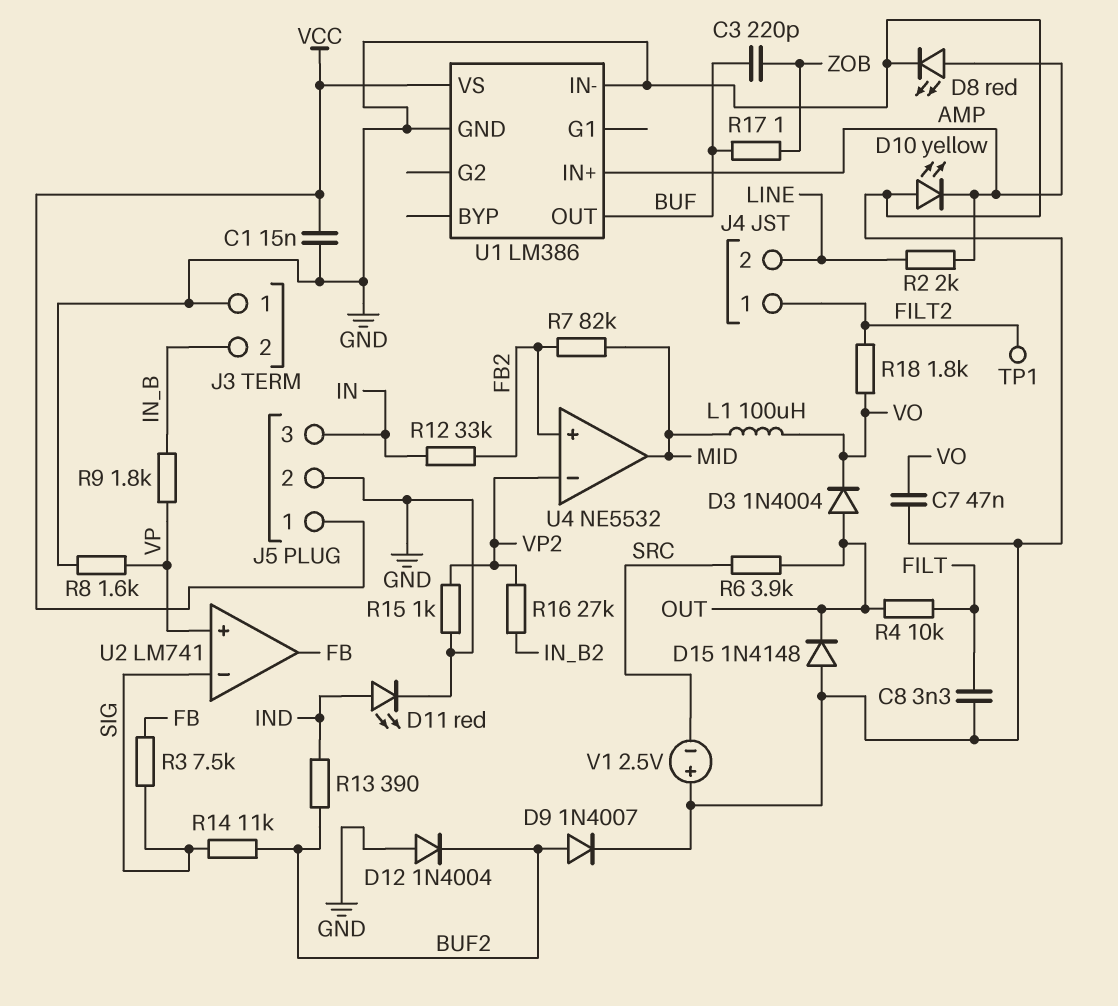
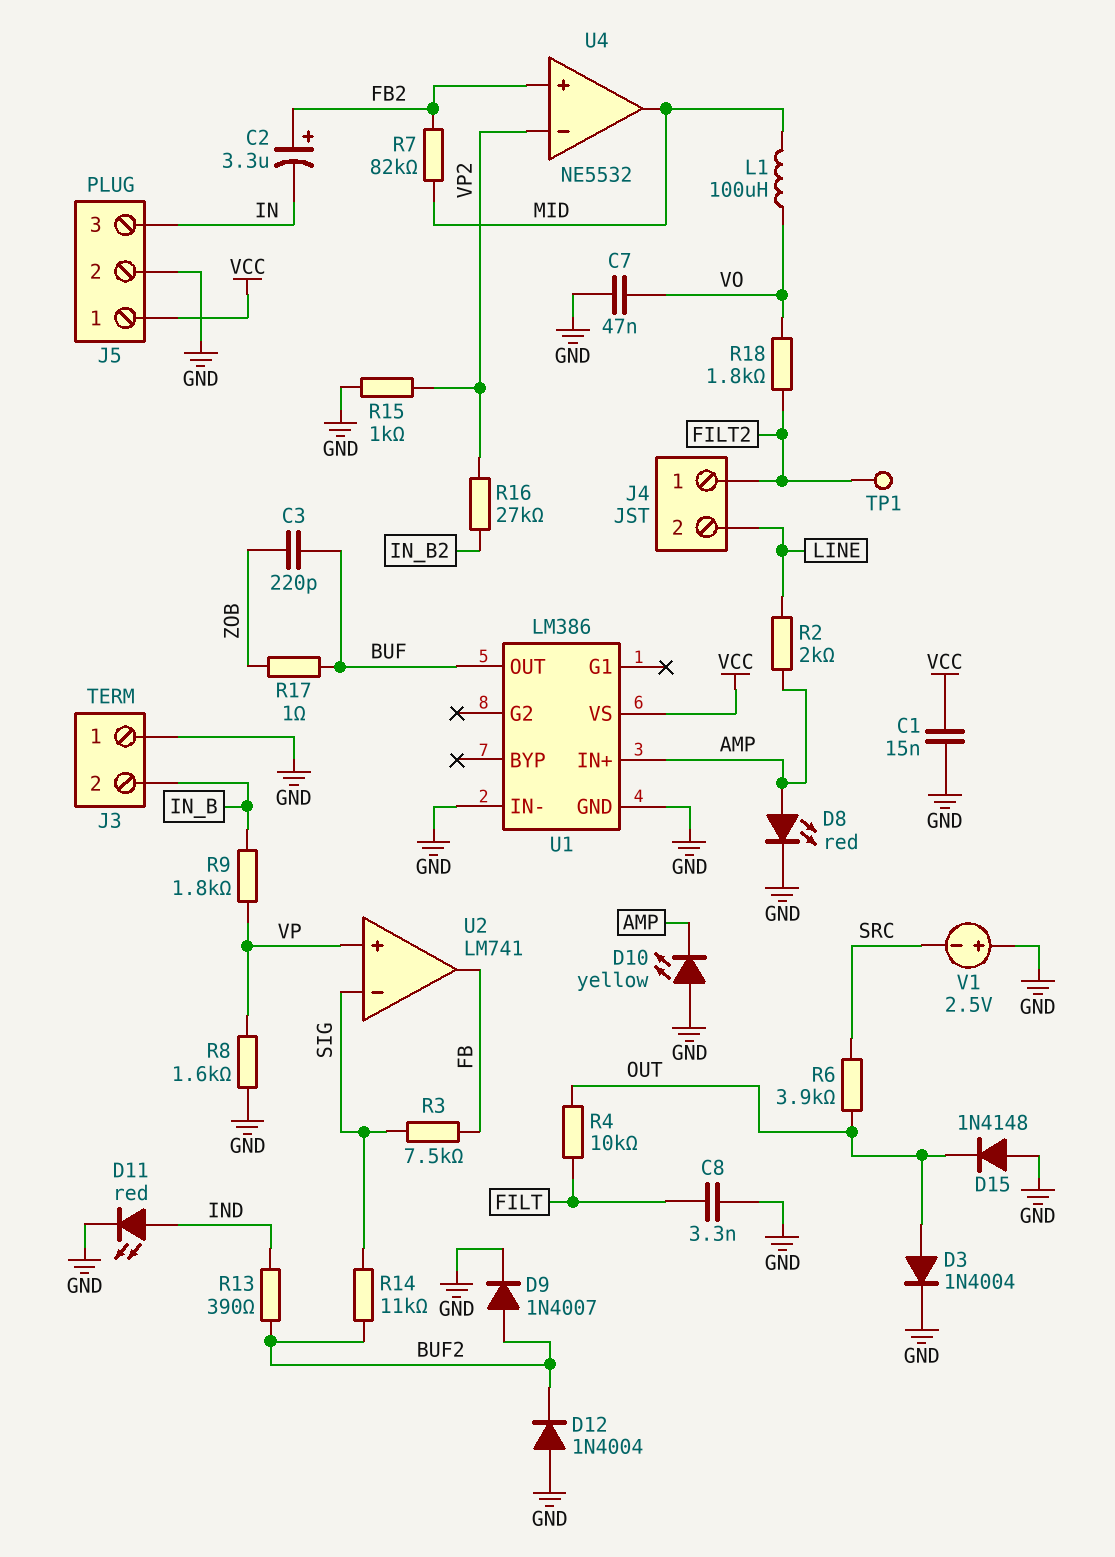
C2: none -> 3.3uF (plus FB2, minus IN)
D3: diode 1N4004 (A OUT, K VO) -> diode 1N4004 (A OUT, K GND)
R12: 33k (FB2, IN) -> none

